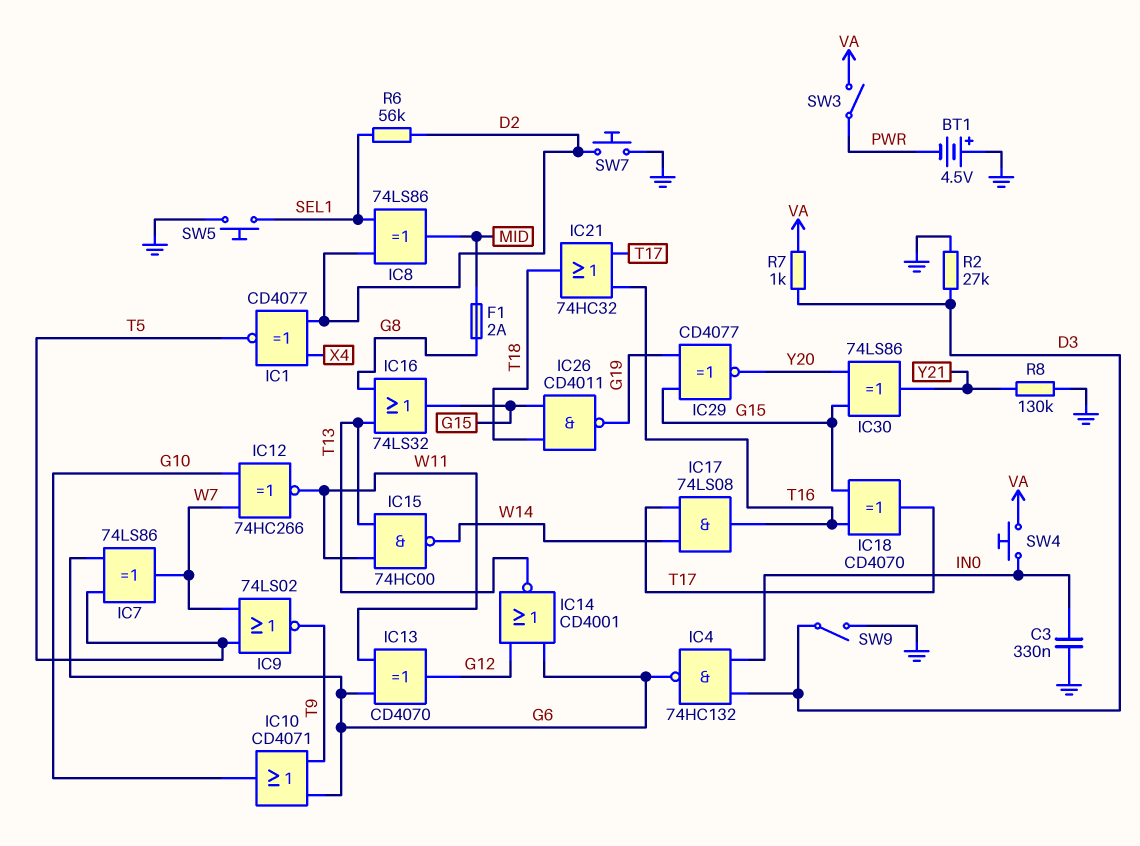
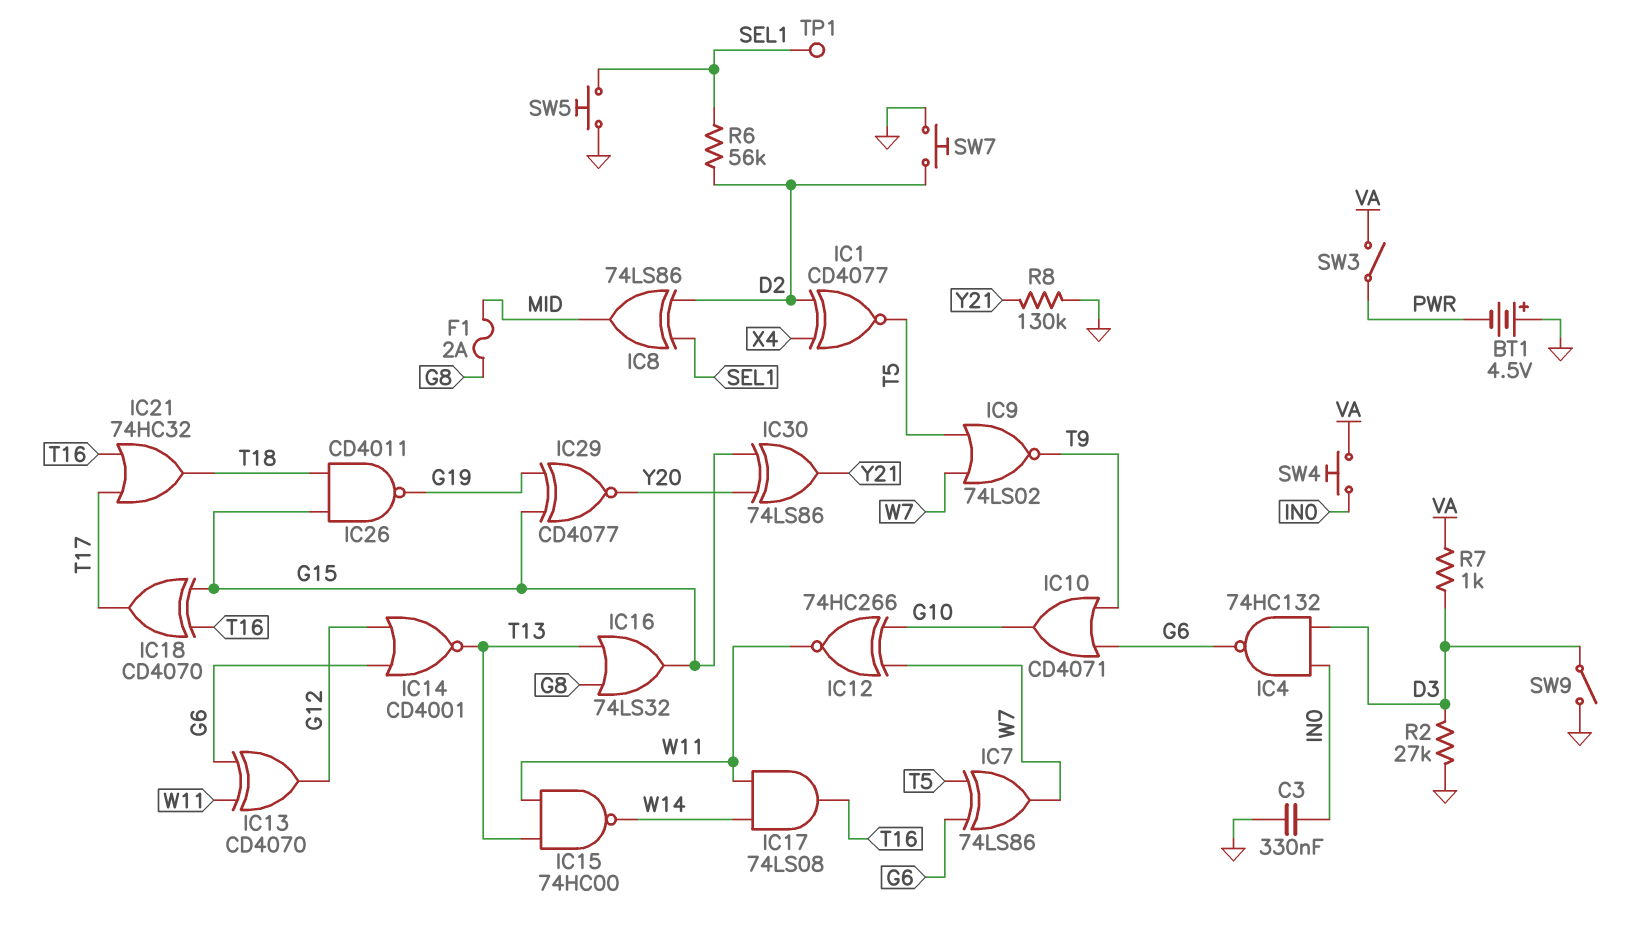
IC17: AND 74LS08 (in T17, in W14, out T16) -> AND 74LS08 (in W11, in W14, out T16)
TP1: none -> test point (SEL1)

